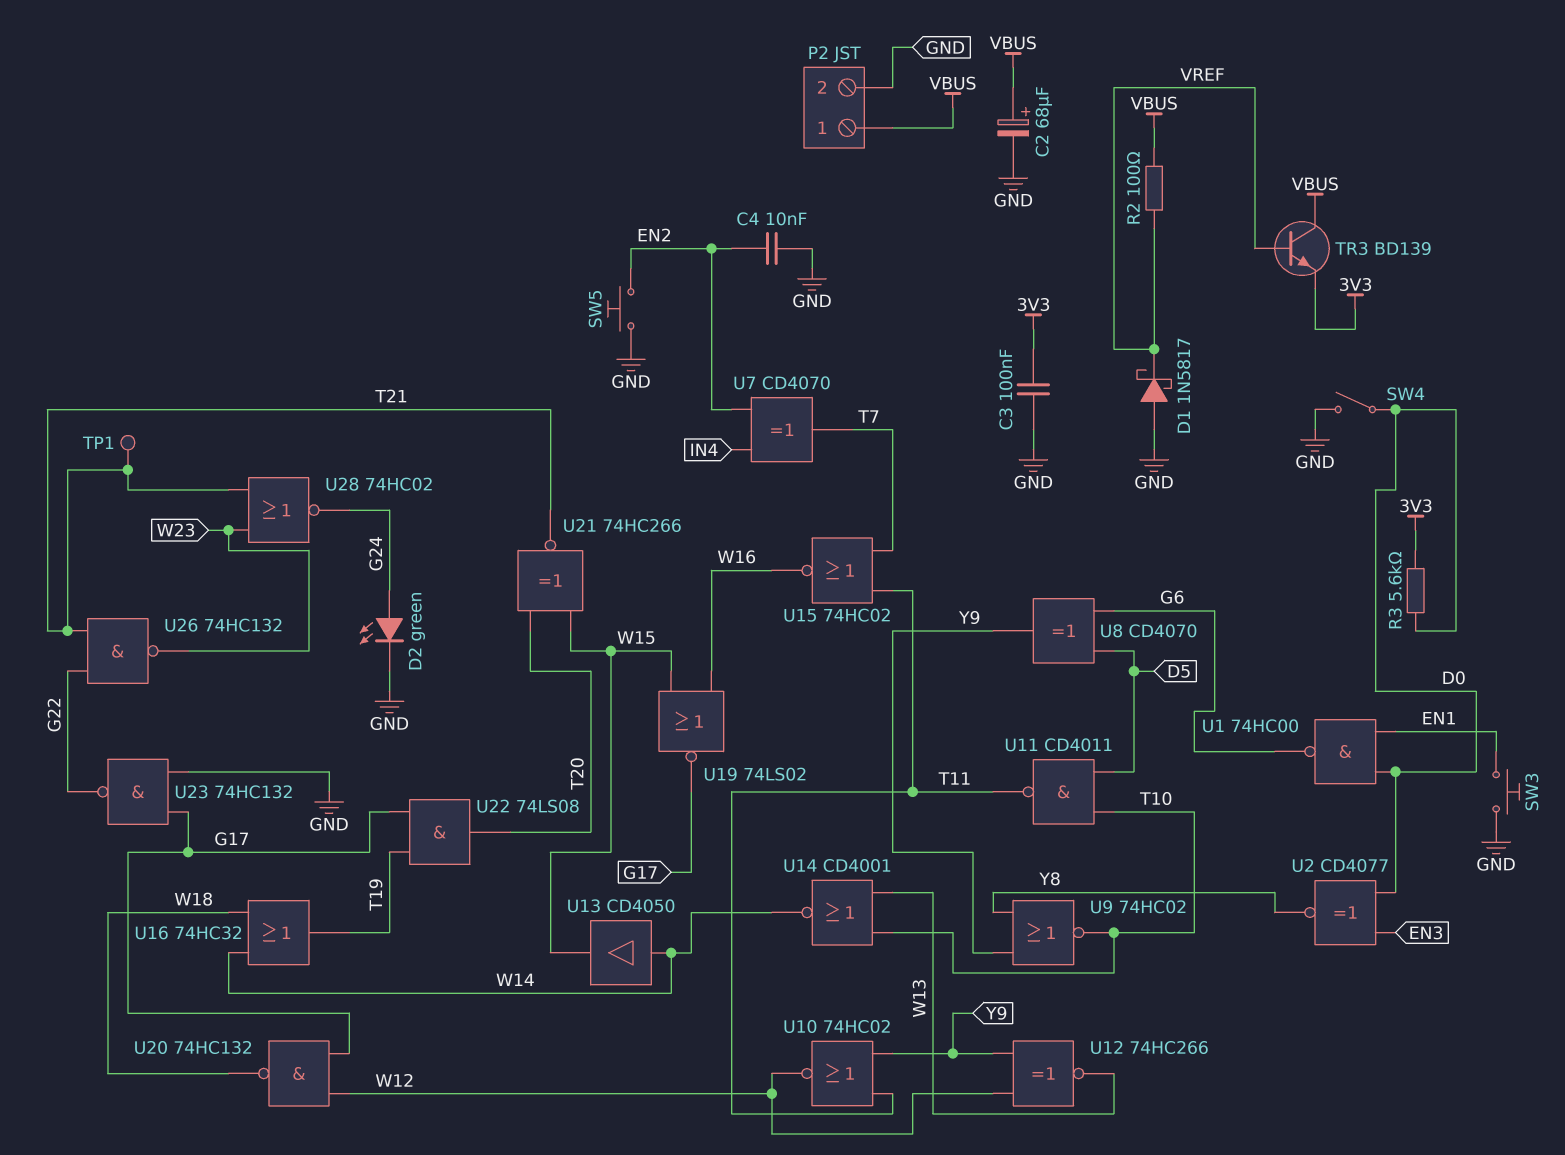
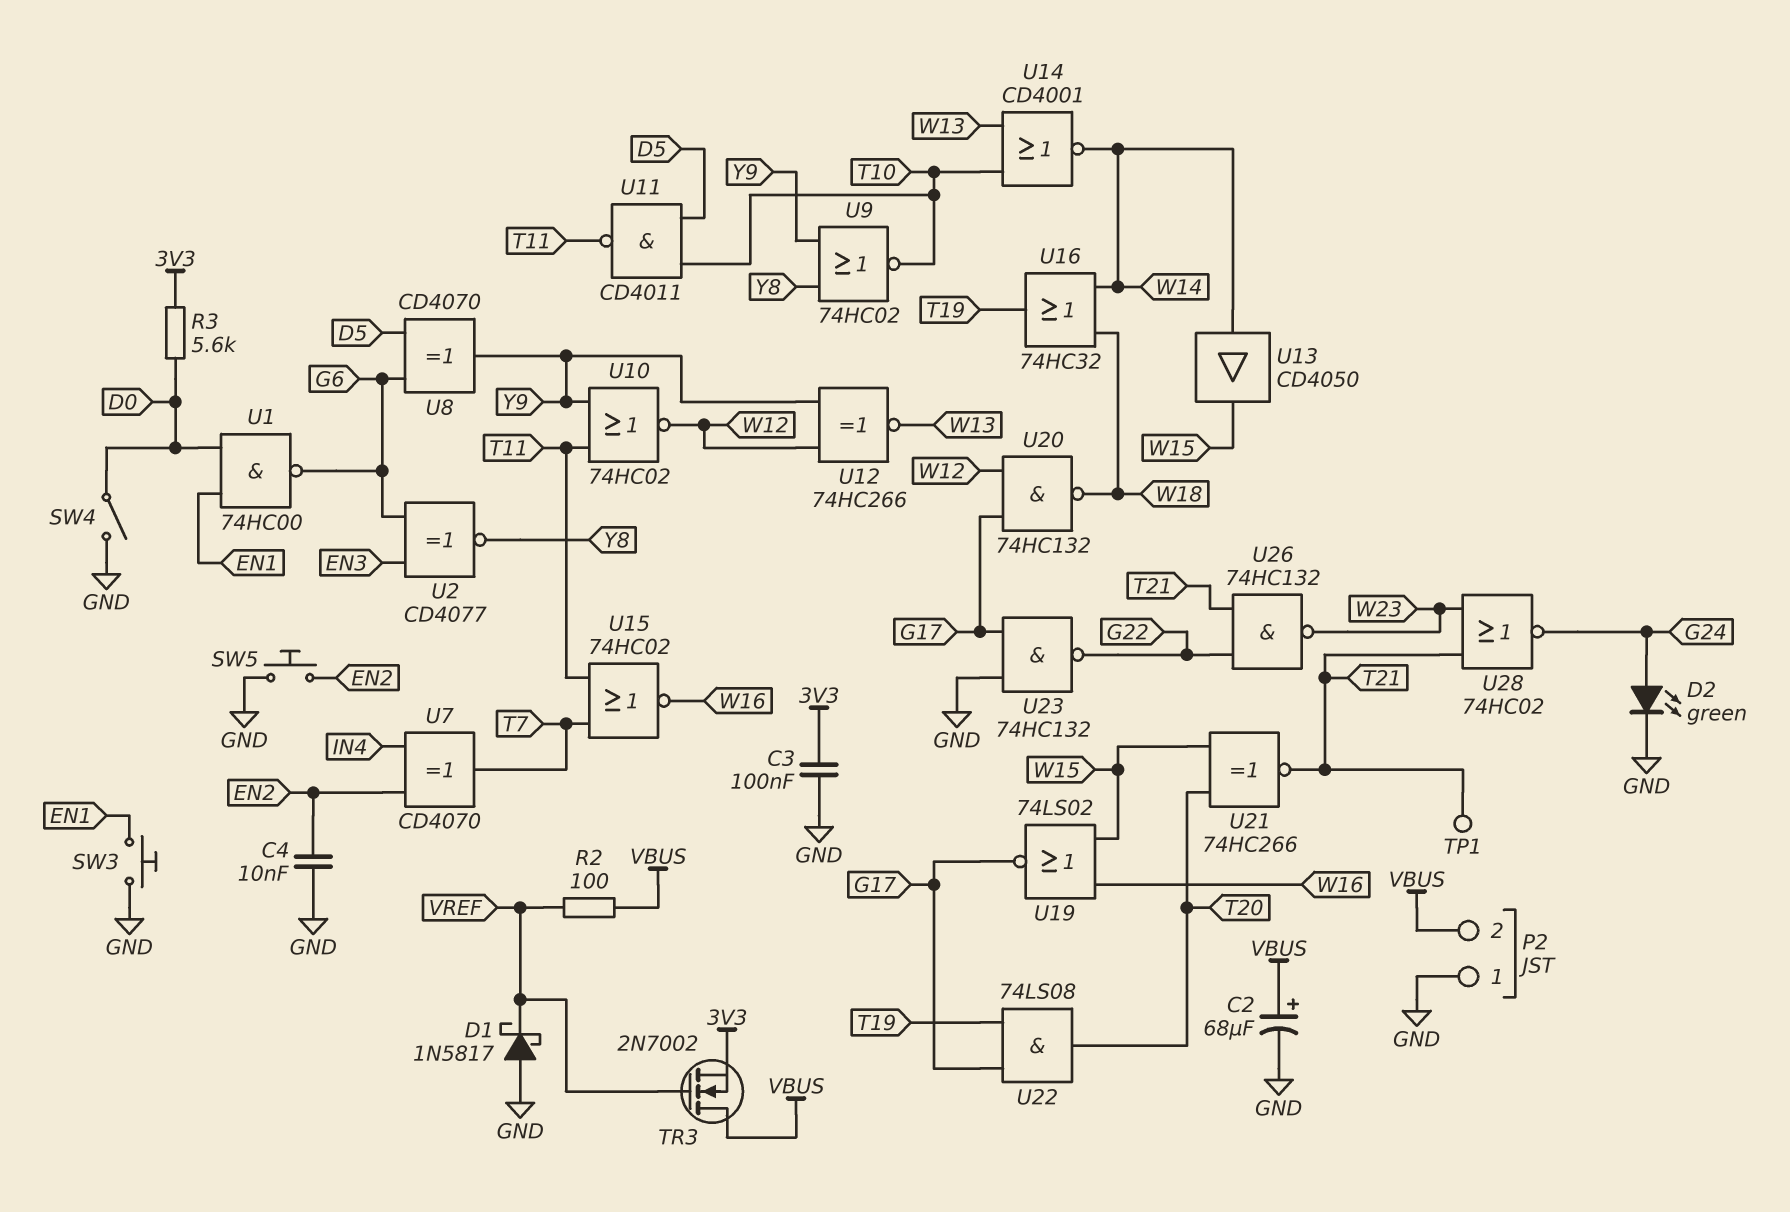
P2 pin 1: VBUS -> GND
P2 pin 2: GND -> VBUS
TR3: NPN BD139 (B VREF, C VBUS, E 3V3) -> NMOS 2N7002 (G VREF, D VBUS, S 3V3)
U2: XNOR CD4077 (in D0, in EN3, out Y8) -> XNOR CD4077 (in EN3, in G6, out Y8)

